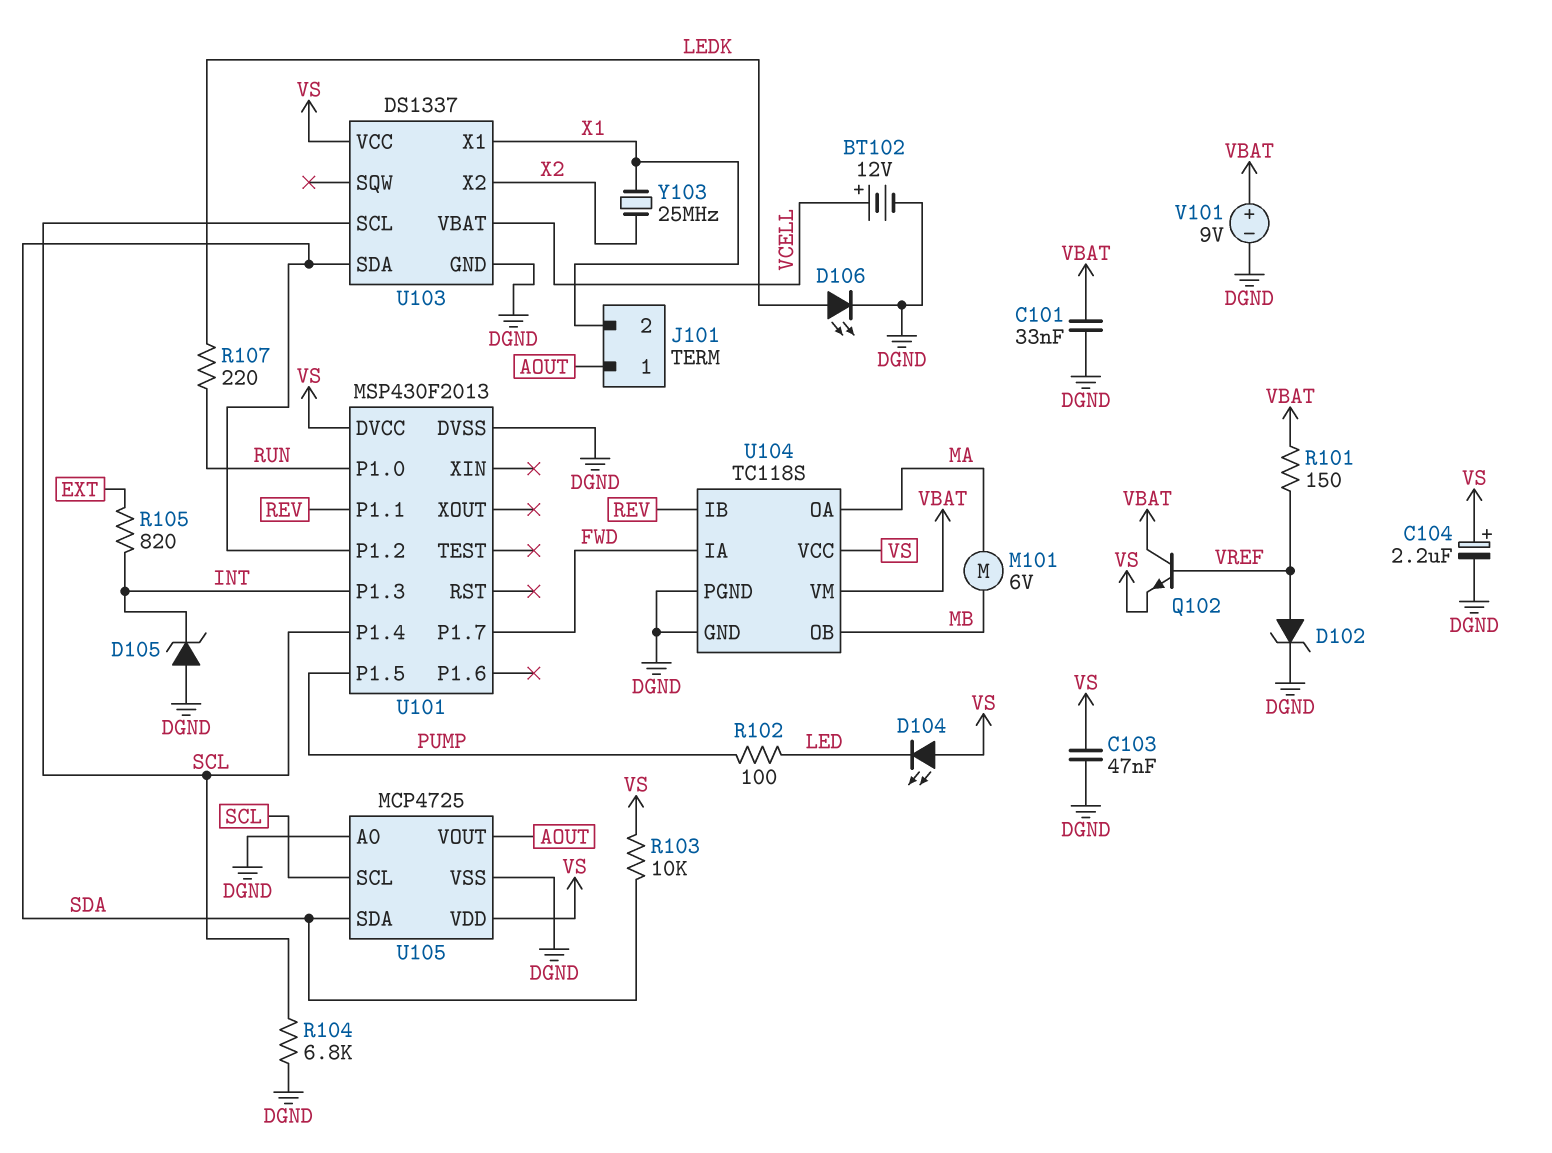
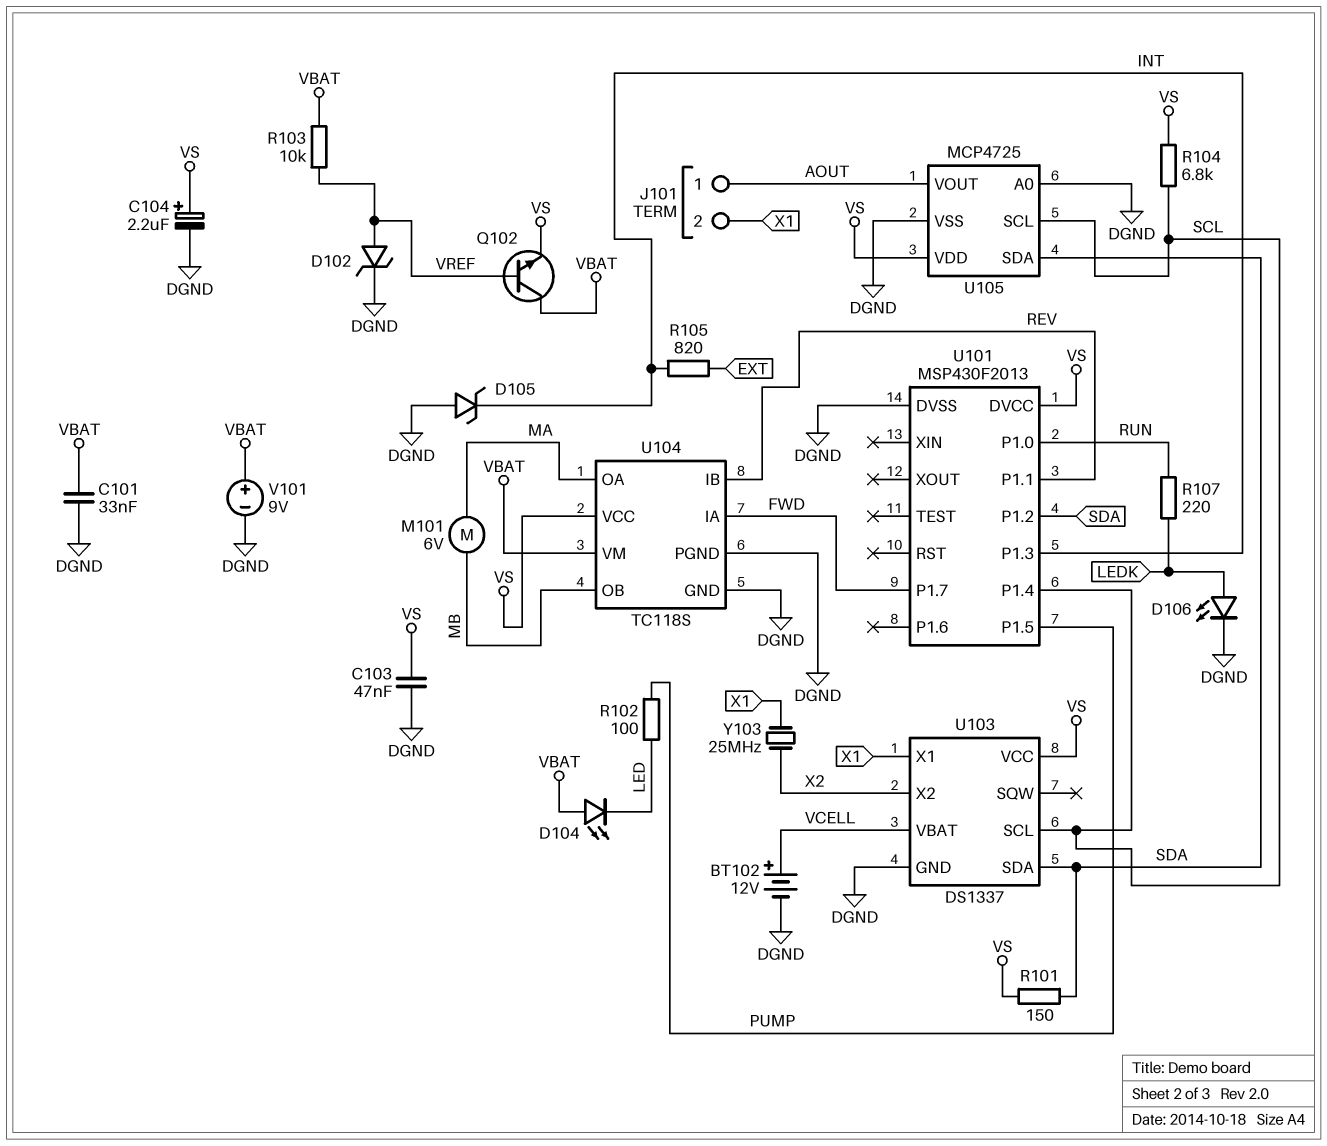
D104: LED (A VS, K LED) -> LED (A VBAT, K LED)
R101: 150 (VBAT, VREF) -> 150 (SDA, VS)
R103: 10k (SDA, VS) -> 10k (VBAT, VREF)
R104: 6.8k (DGND, SCL) -> 6.8k (SCL, VS)

